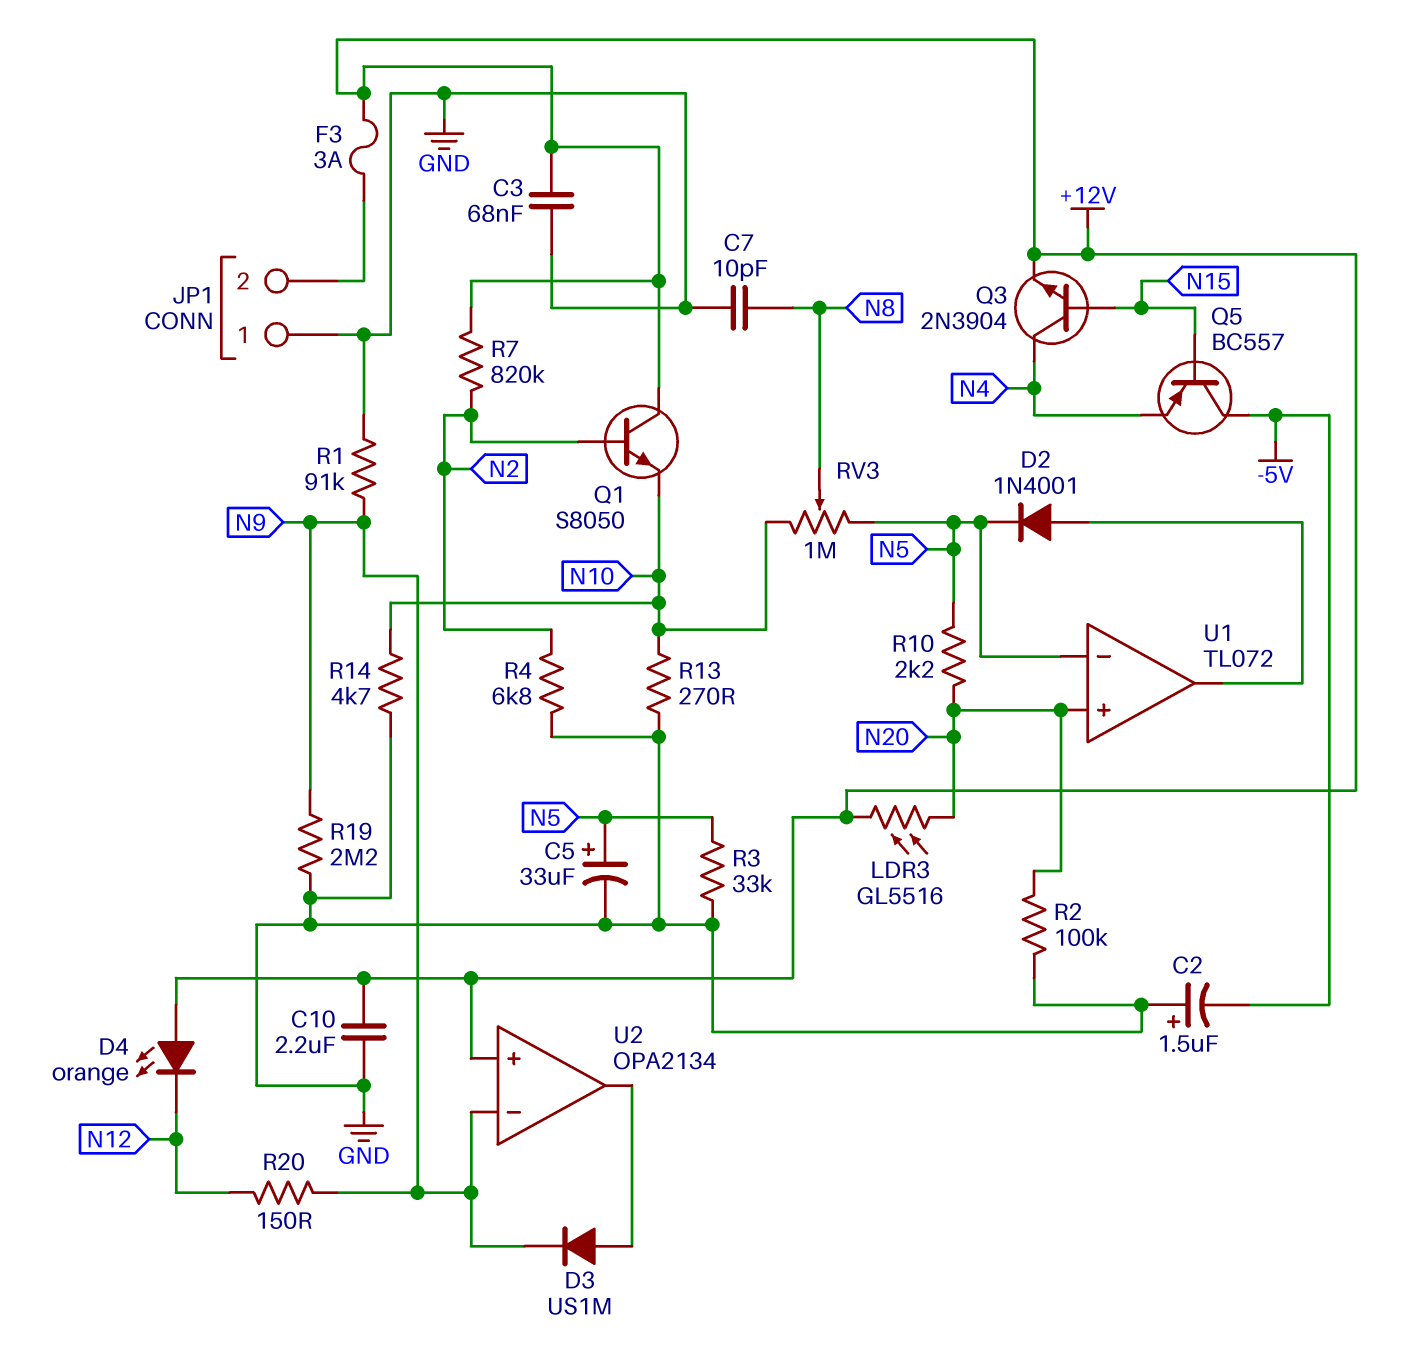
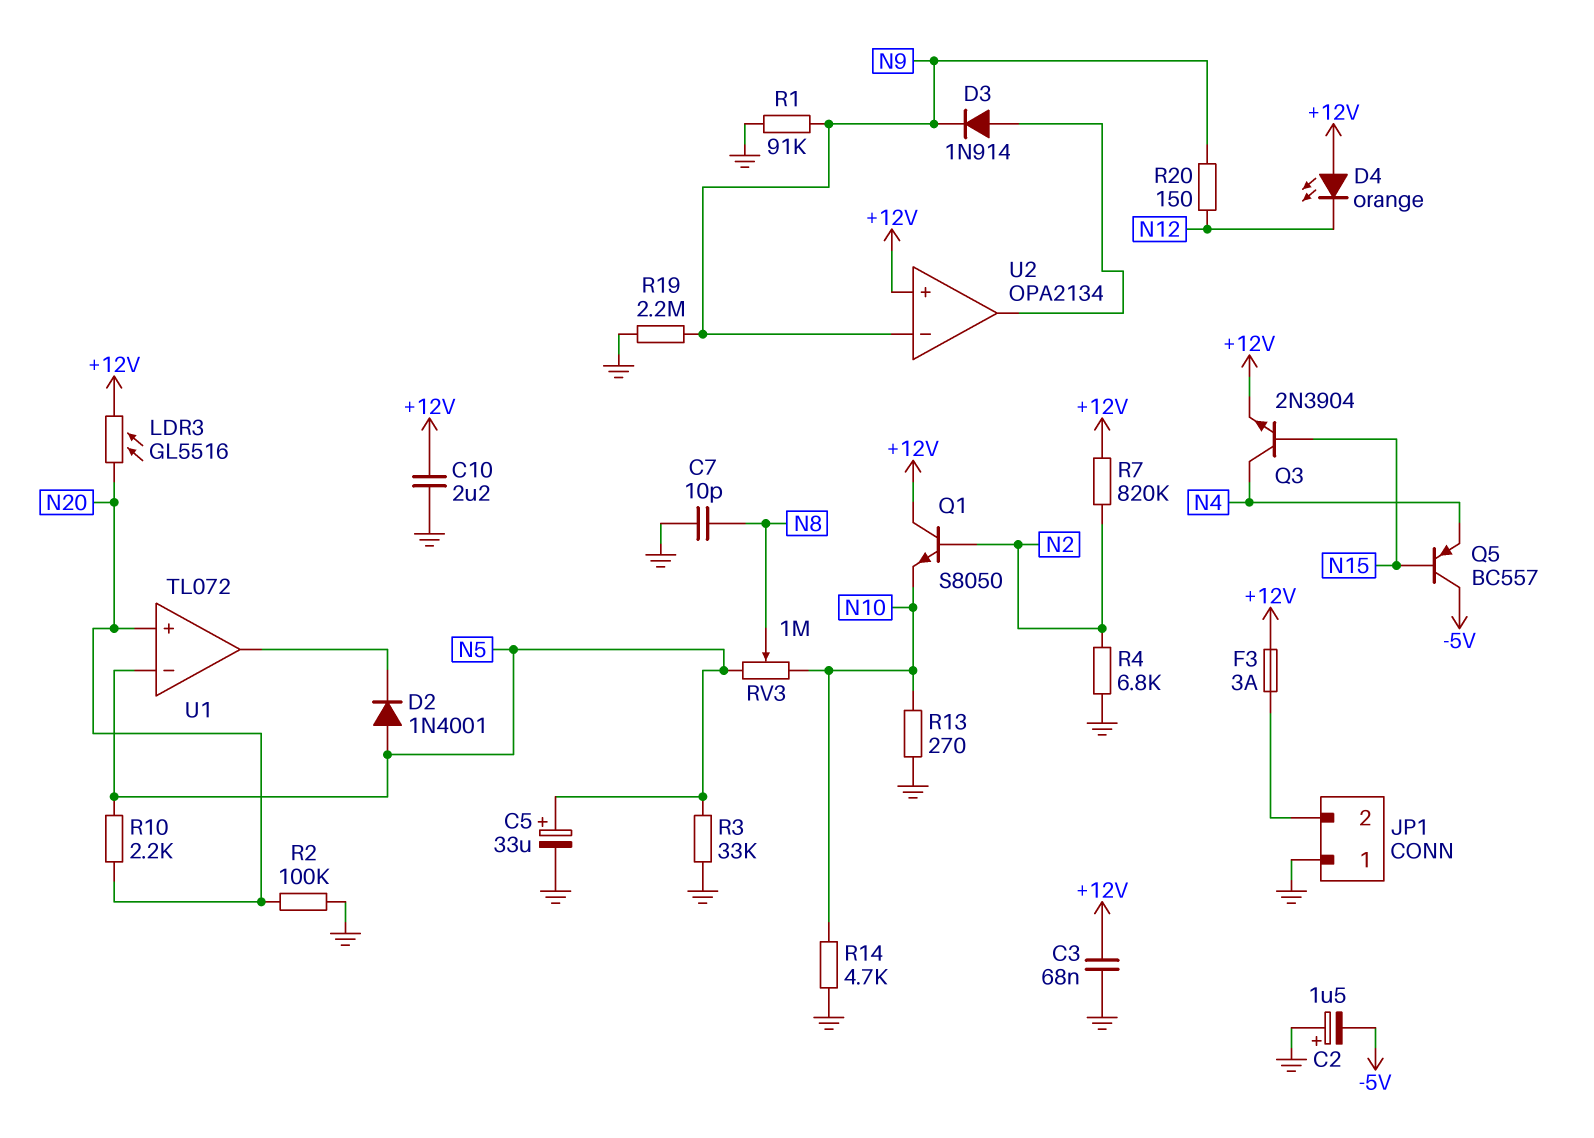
D2: diode 1N4001 (A U1/out, K N5) -> diode 1N4001 (A N5, K U1/out)
D3: diode US1M (A U2/out, K N9) -> diode 1N914 (A U2/out, K N9)

